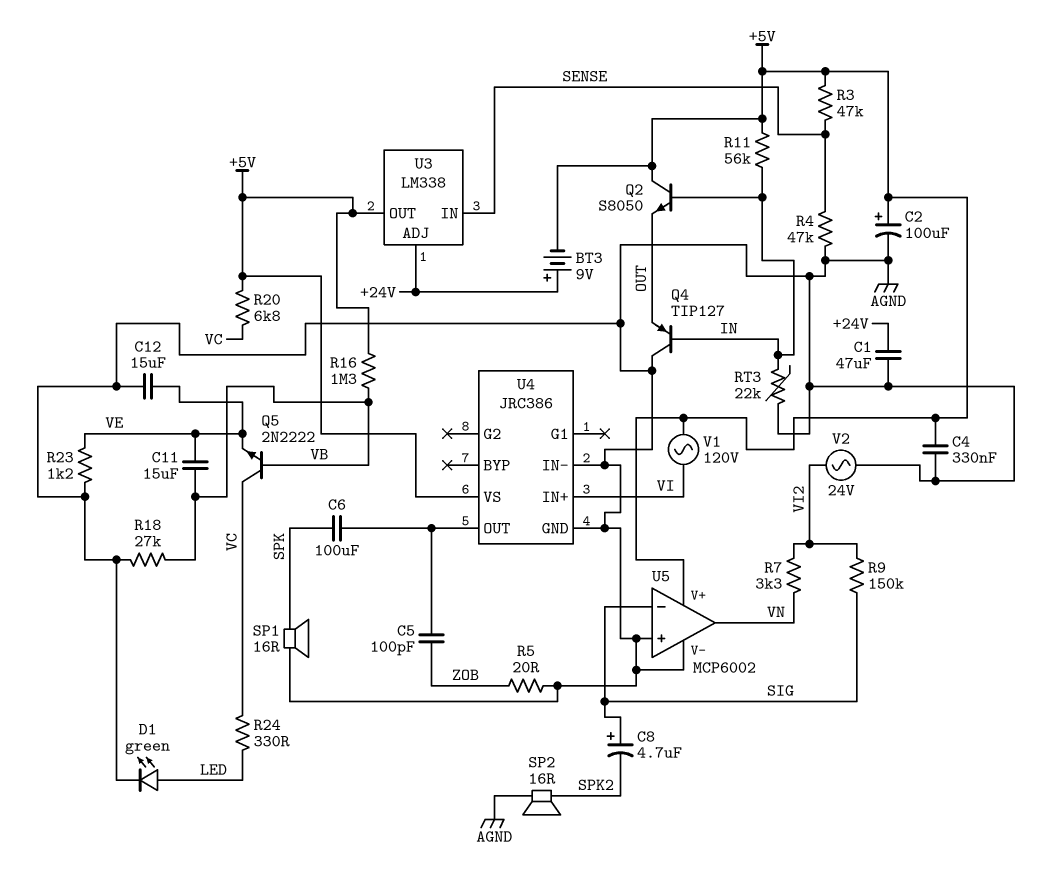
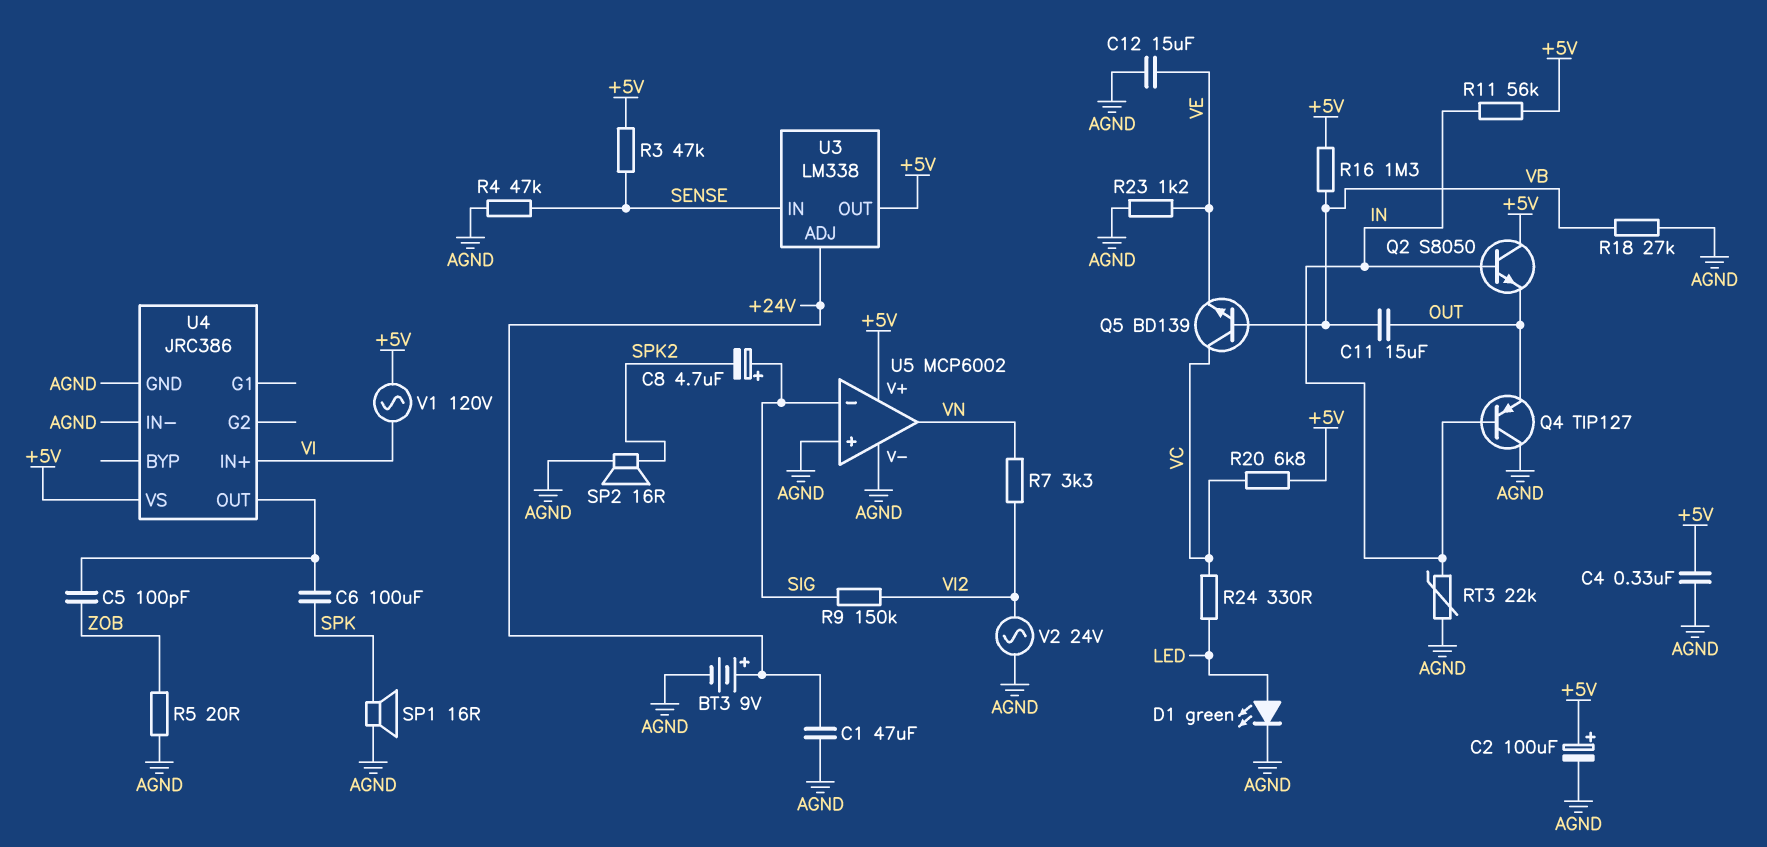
BT3: 9V (plus +24V, minus +5V) -> 9V (plus +24V, minus AGND)
C11: 15uF (VB, VE) -> 15uF (OUT, VB)
Q5: NPN 2N2222 (B VB, C VC, E VE) -> NPN BD139 (B VB, C VC, E VE)

